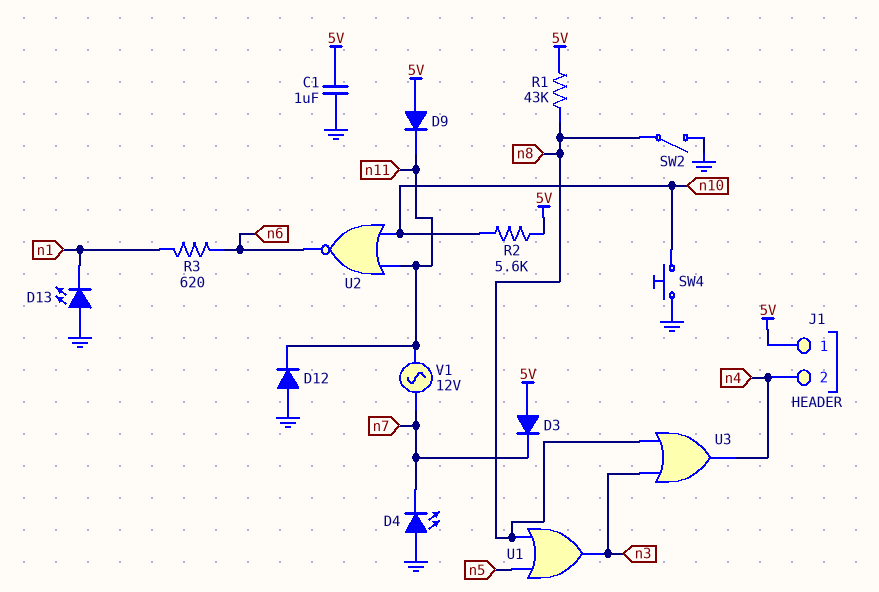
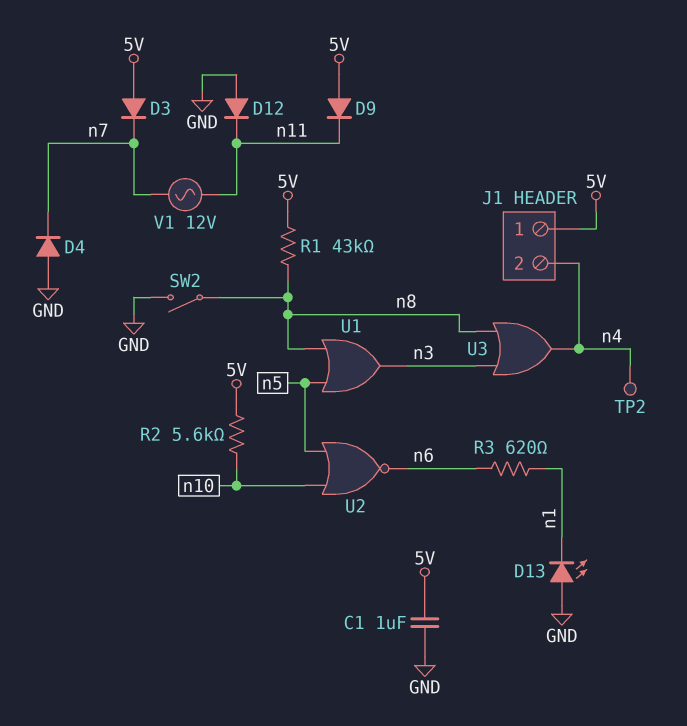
D4: LED (A GND, K n7) -> diode (A GND, K n7)
SW4: button (GND, n10) -> none
TP2: none -> test point (n4)
U2: NOR (in n10, in n11, out n6) -> NOR (in n5, in n10, out n6)

